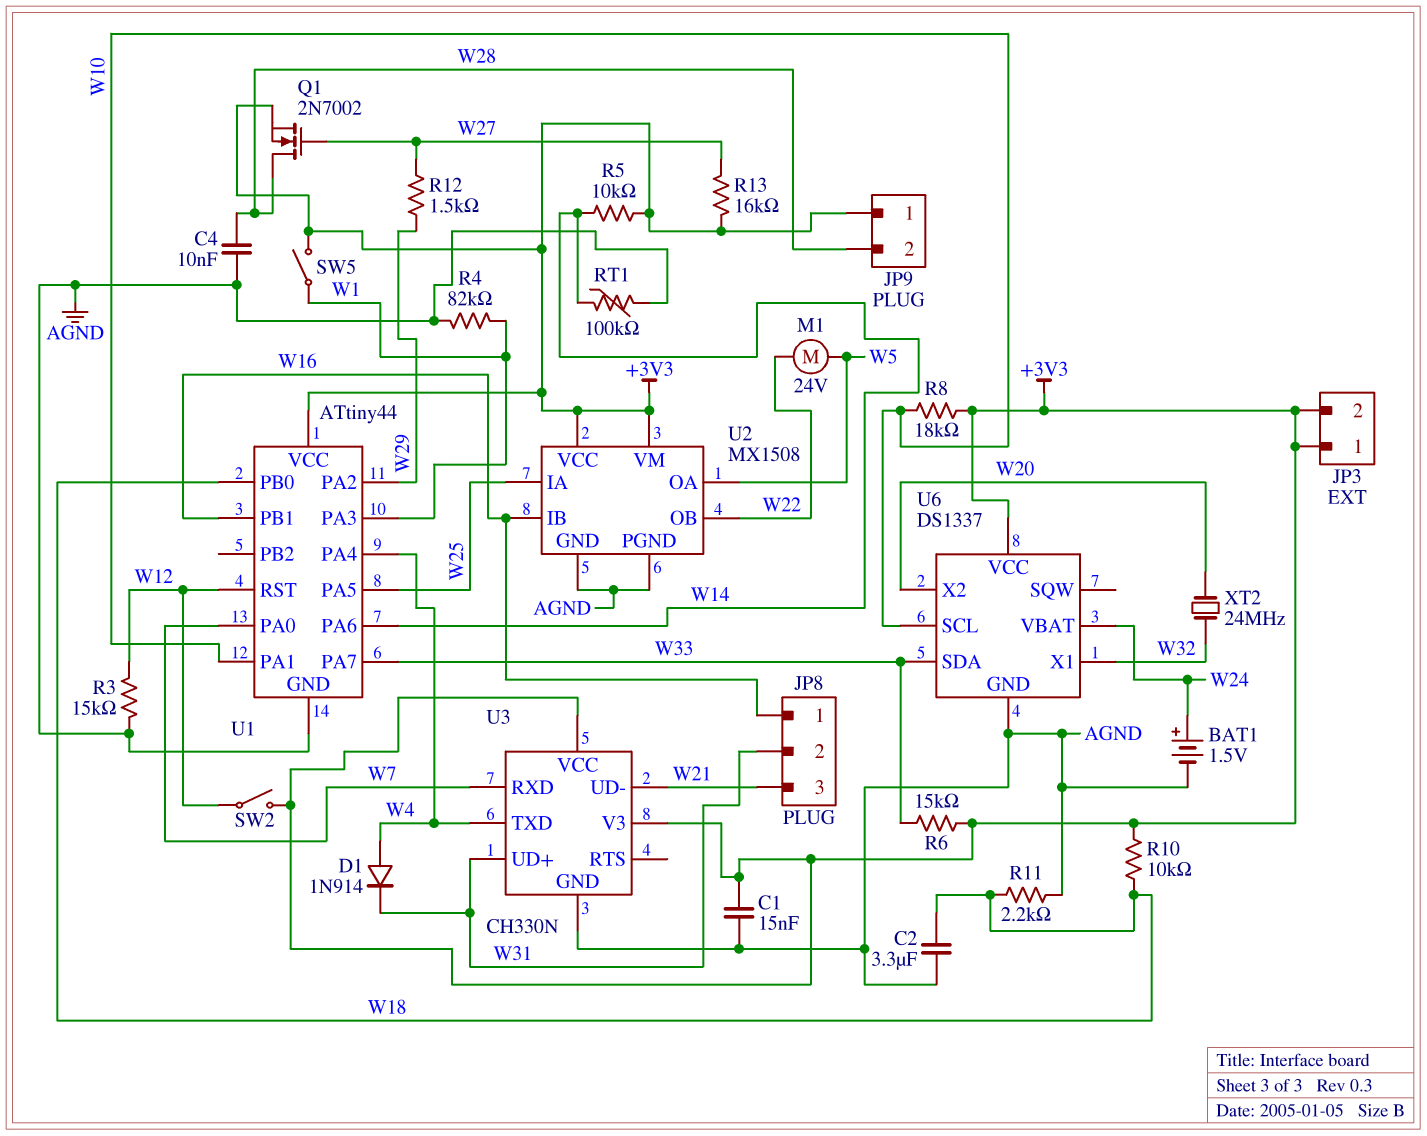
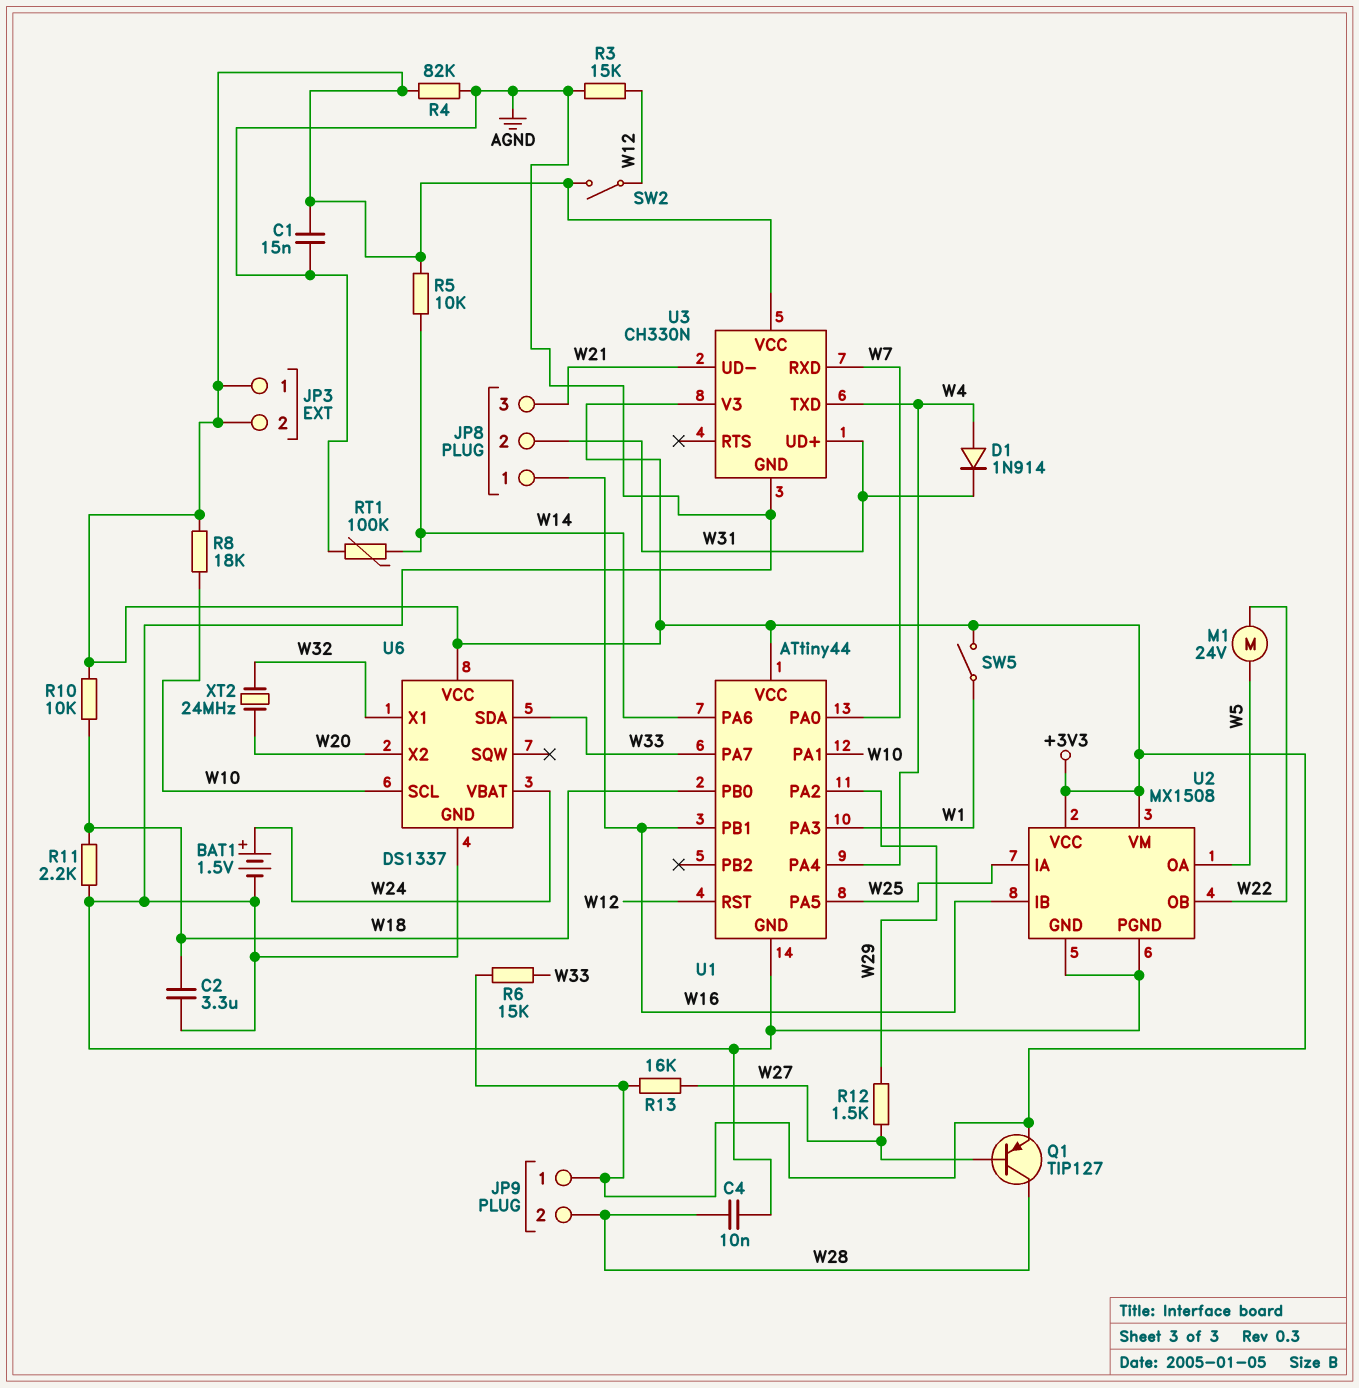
Q1: NMOS 2N7002 (G W27, D W28, S +3V3) -> PNP TIP127 (B W27, C W28, E +3V3)
R4: 82k (AGND, W1) -> 82k (+3V3, AGND)

